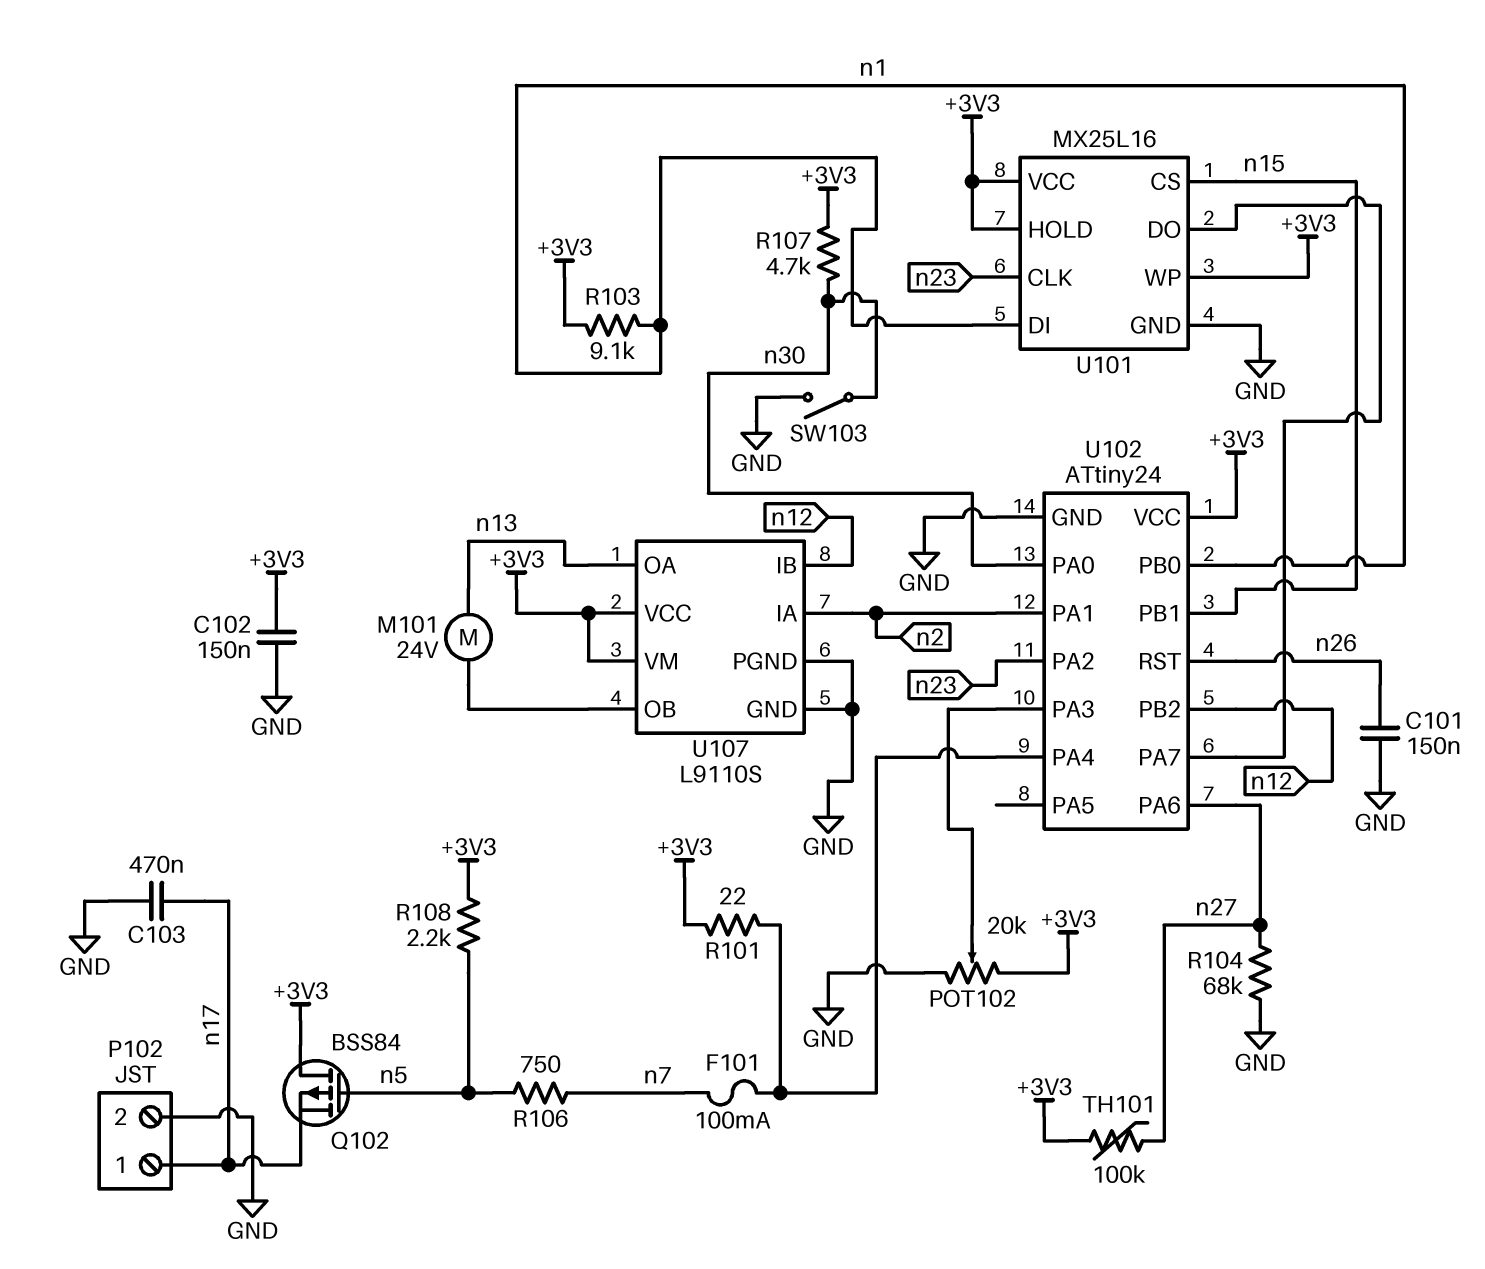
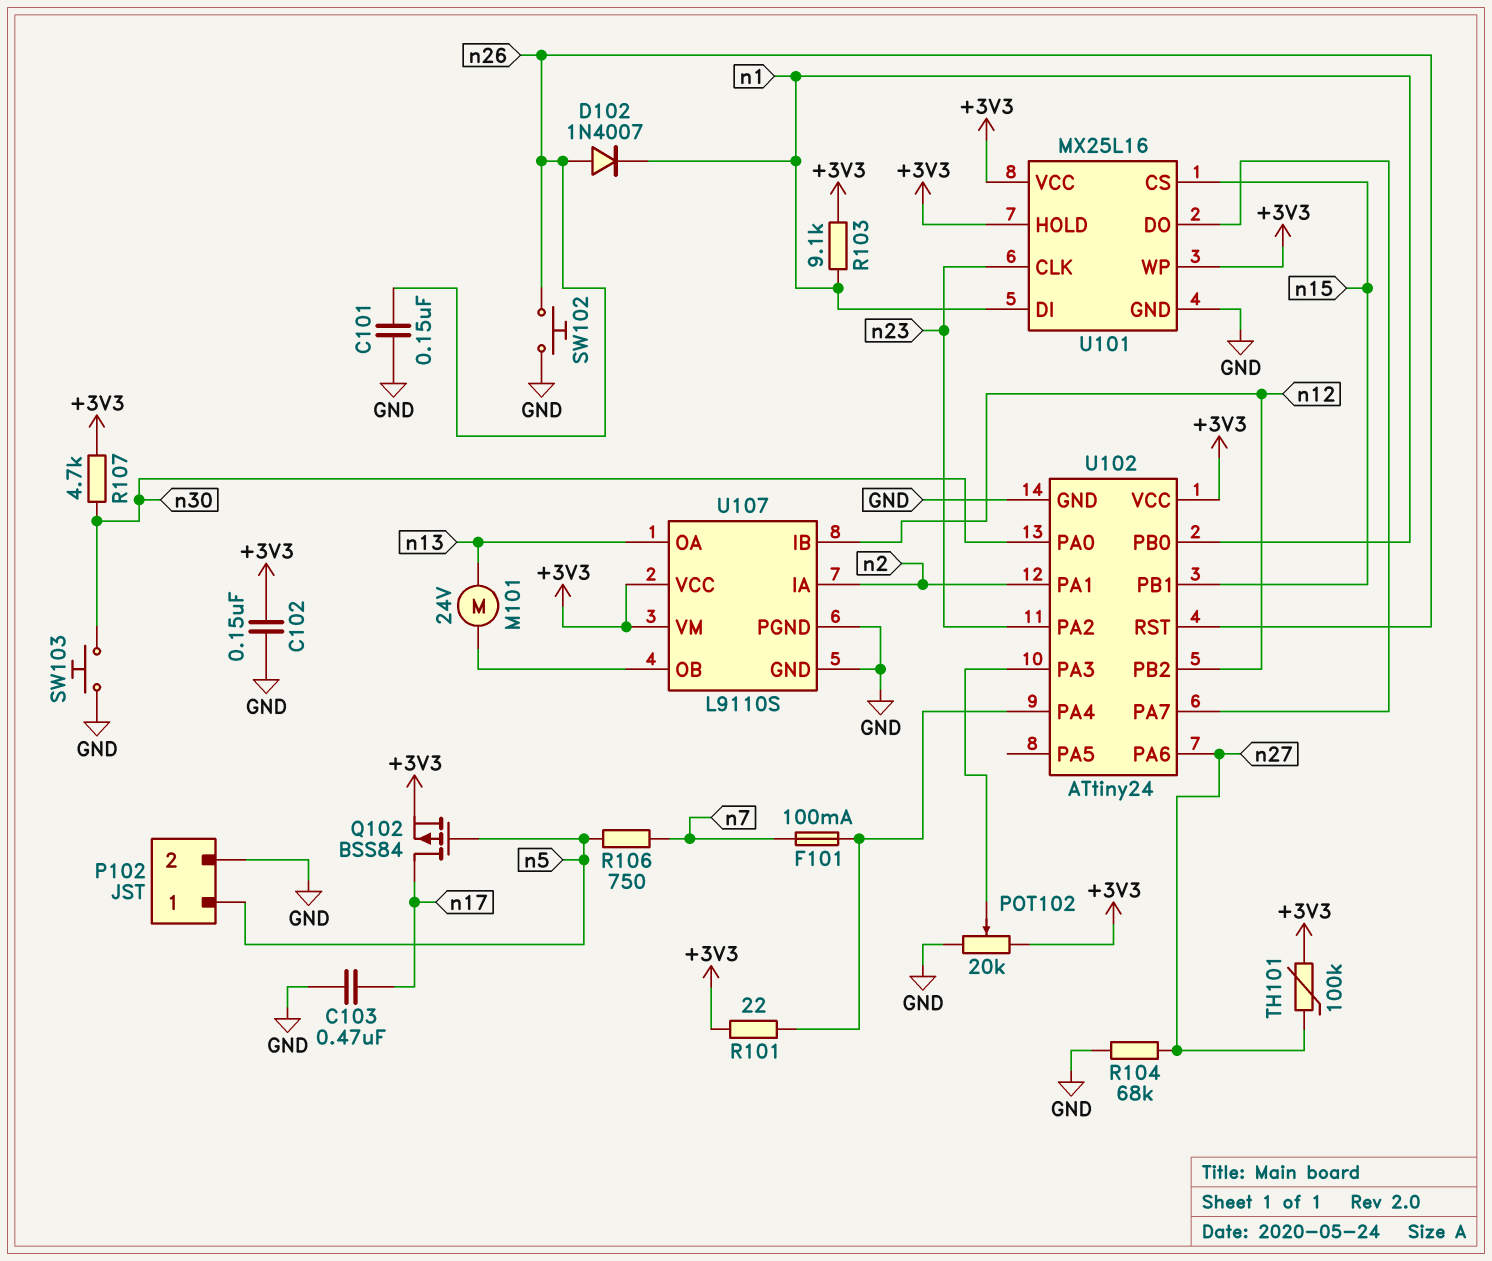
D102: none -> diode 1N4007 (A n26, K n1)
P102 pin 1: n17 -> n5
Q102: PMOS BSS84 (G n5, D +3V3, S n17) -> PMOS BSS84 (G n5, D n17, S +3V3)
R108: 2.2k (+3V3, n5) -> none
SW102: none -> button (GND, n26)
SW103: switch (GND, n30) -> button (GND, n30)

